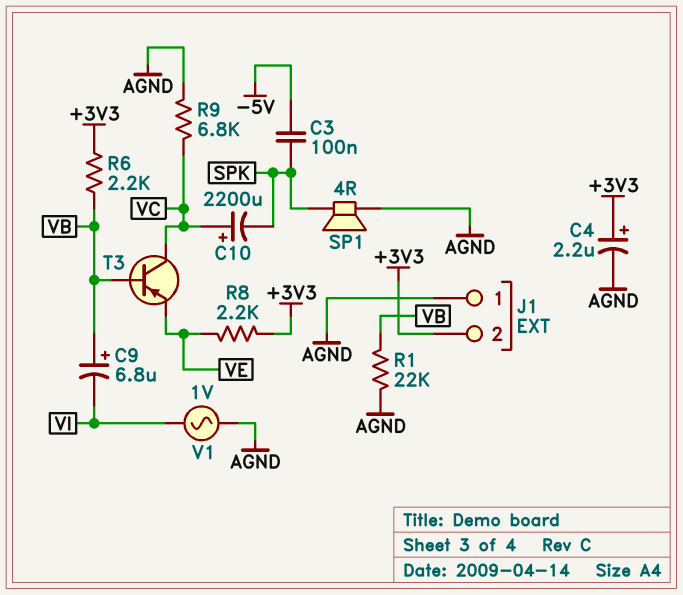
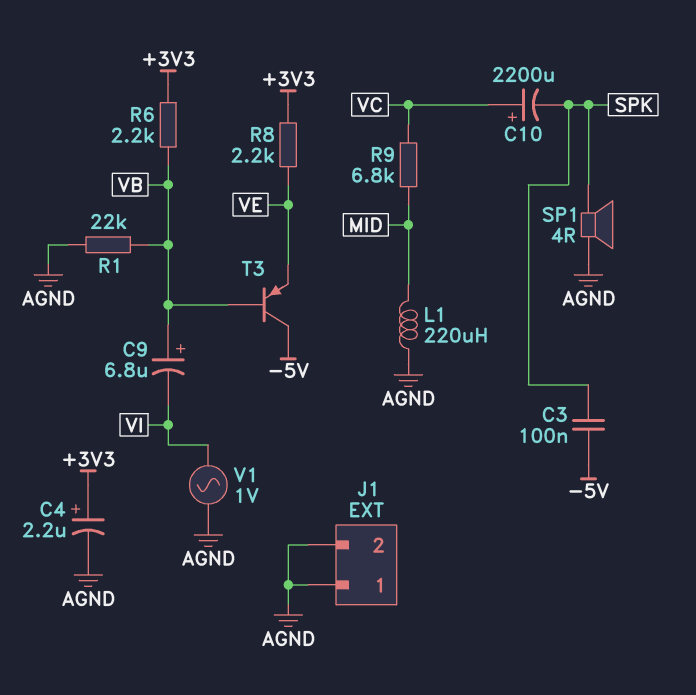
J1 pin 2: +3V3 -> AGND
L1: none -> 220uH (AGND, MID)
R9: 6.8k (AGND, VC) -> 6.8k (MID, VC)
T3: PNP (B VB, C VC, E VE) -> PNP (B VB, C -5V, E VE)

